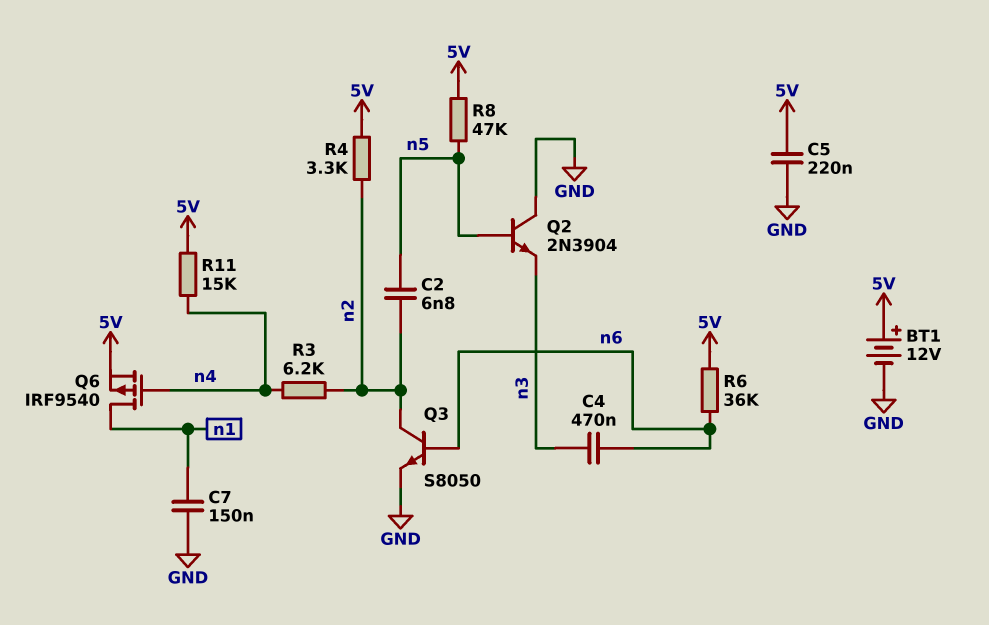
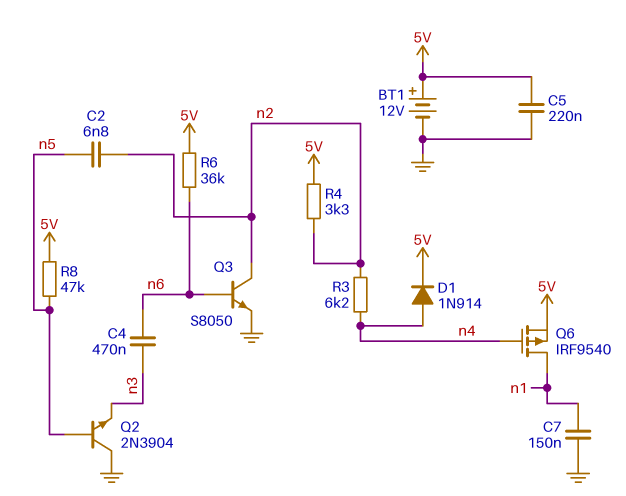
D1: none -> diode 1N914 (A n4, K 5V)
R11: 15k (5V, n4) -> none

